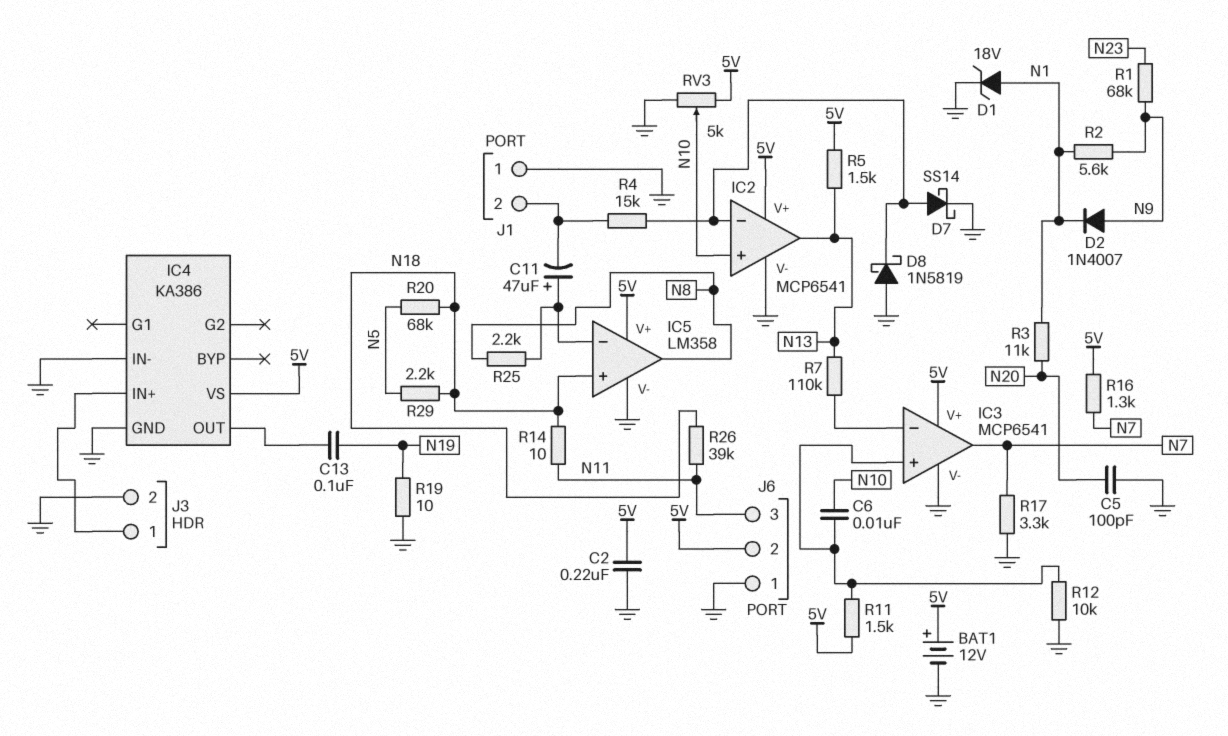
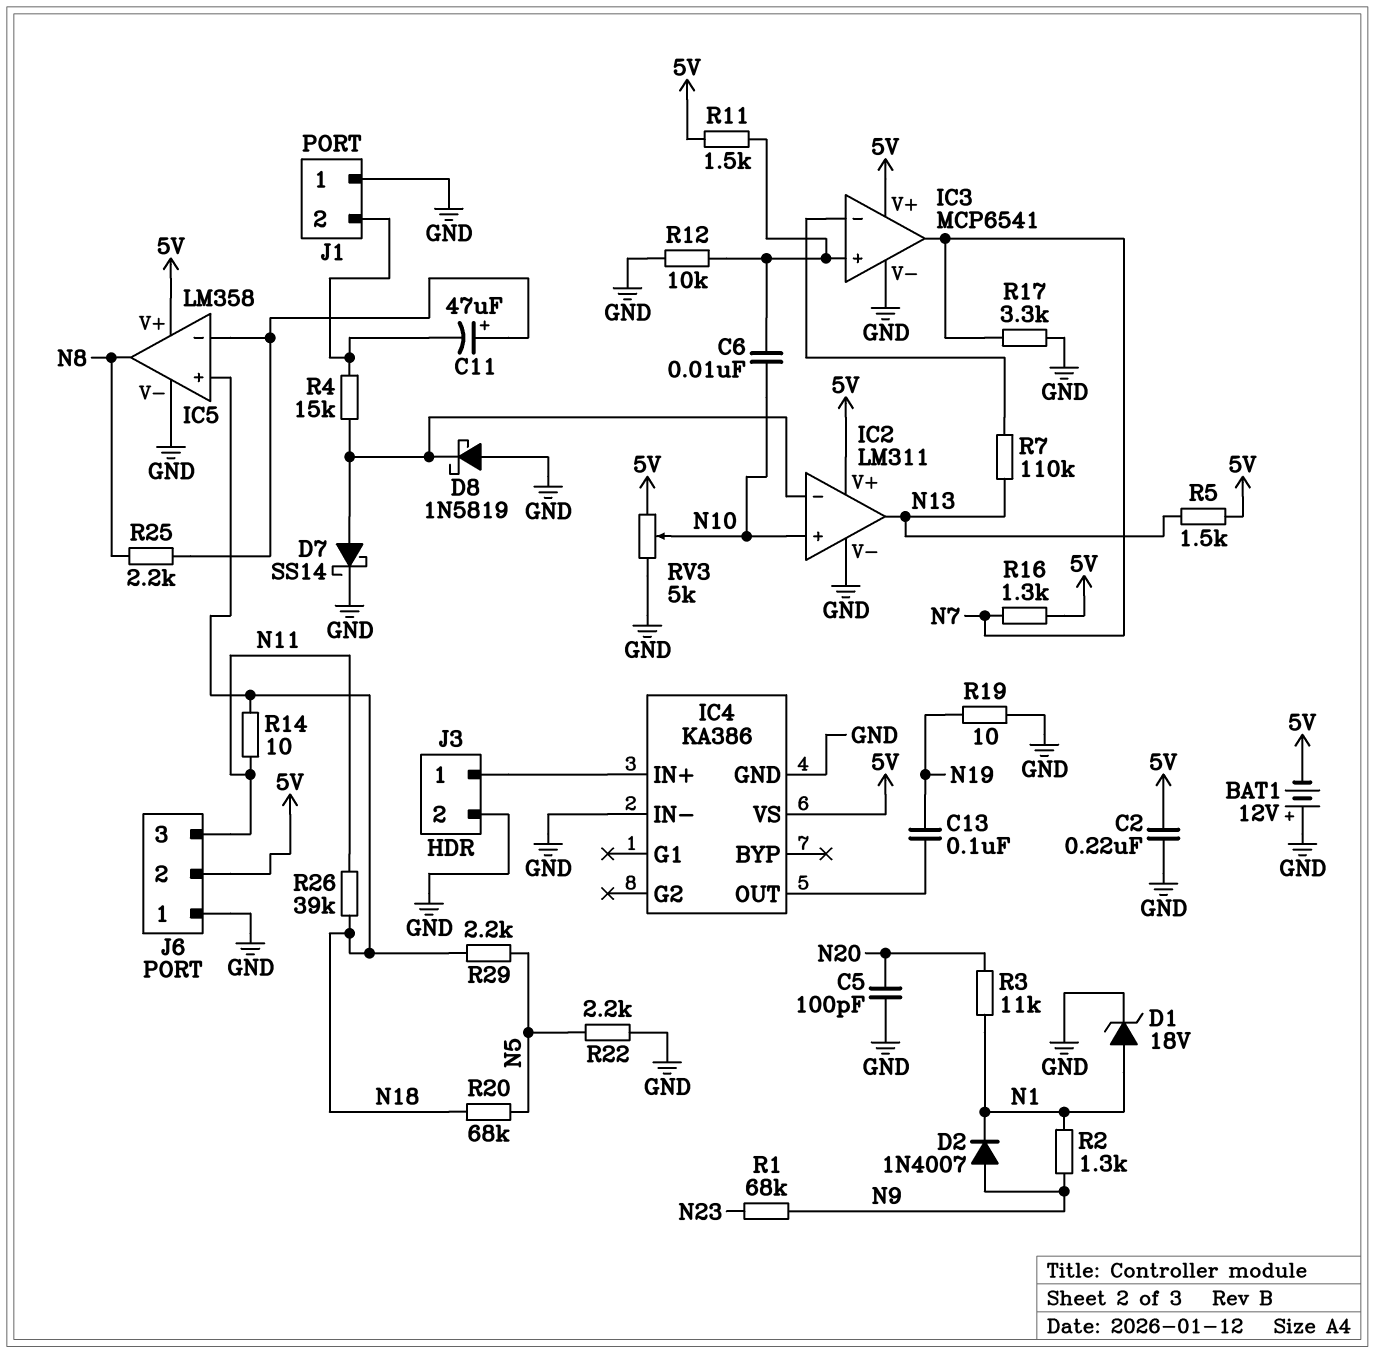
BAT1: 12V (plus 5V, minus GND) -> 12V (plus GND, minus 5V)
IC2: MCP6541 -> LM311
R2: 5.6k (N1, N9) -> 1.3k (N1, N9)
R22: none -> 2.2k (GND, N5)

